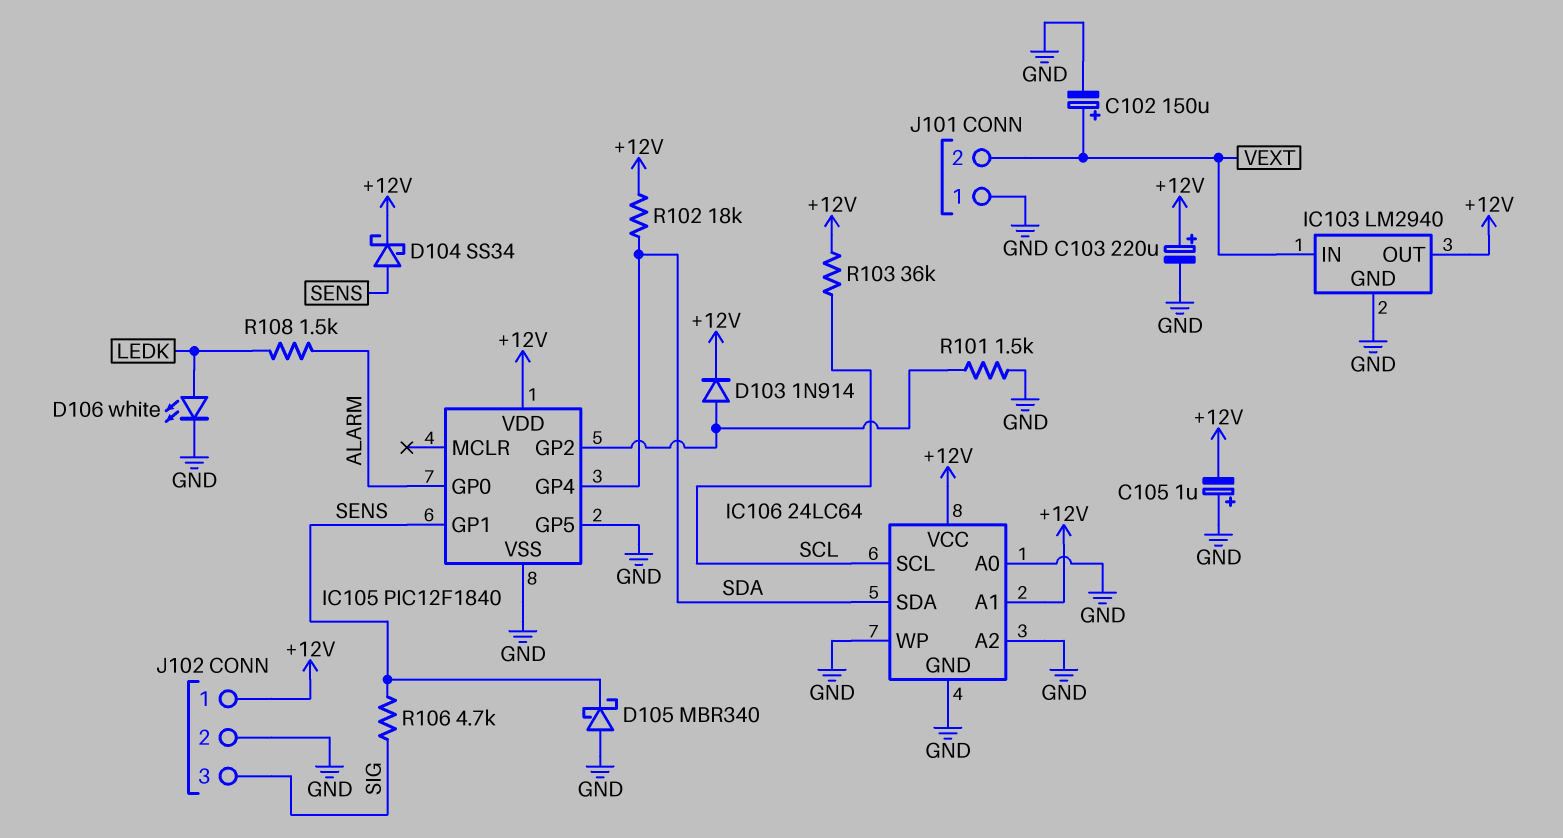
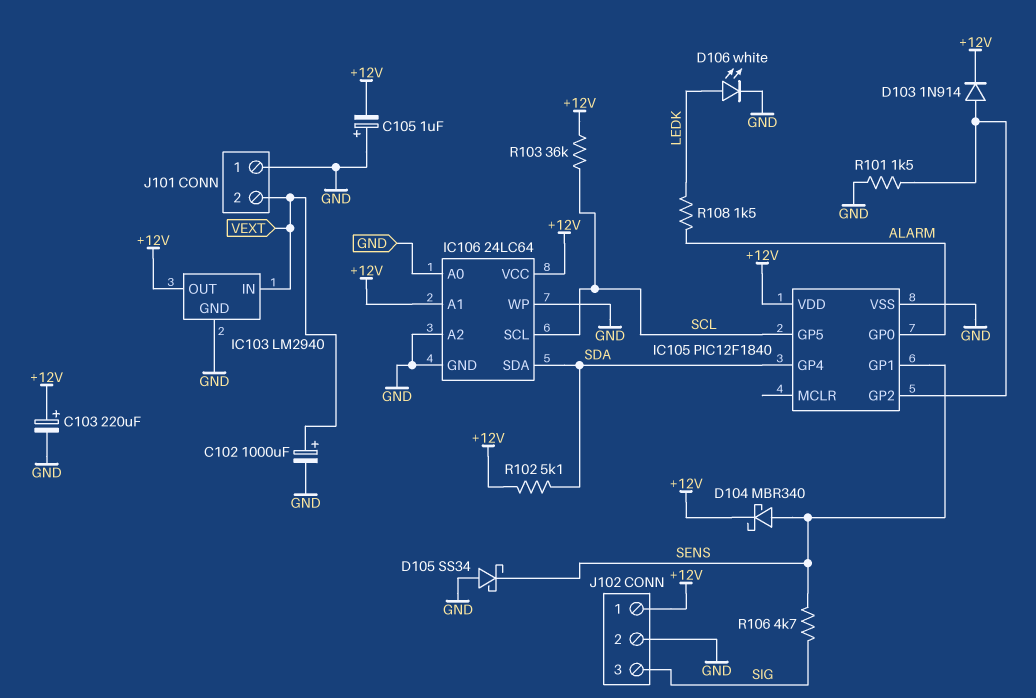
C102: 150uF (plus VEXT, minus GND) -> 1000uF (plus VEXT, minus GND)
D104: schottky SS34 (A SENS, K +12V) -> schottky MBR340 (A SENS, K +12V)
D105: schottky MBR340 (A GND, K SENS) -> schottky SS34 (A GND, K SENS)
IC105 pin GP5: GND -> SCL
R102: 18k (+12V, SDA) -> 5.1k (+12V, SDA)

